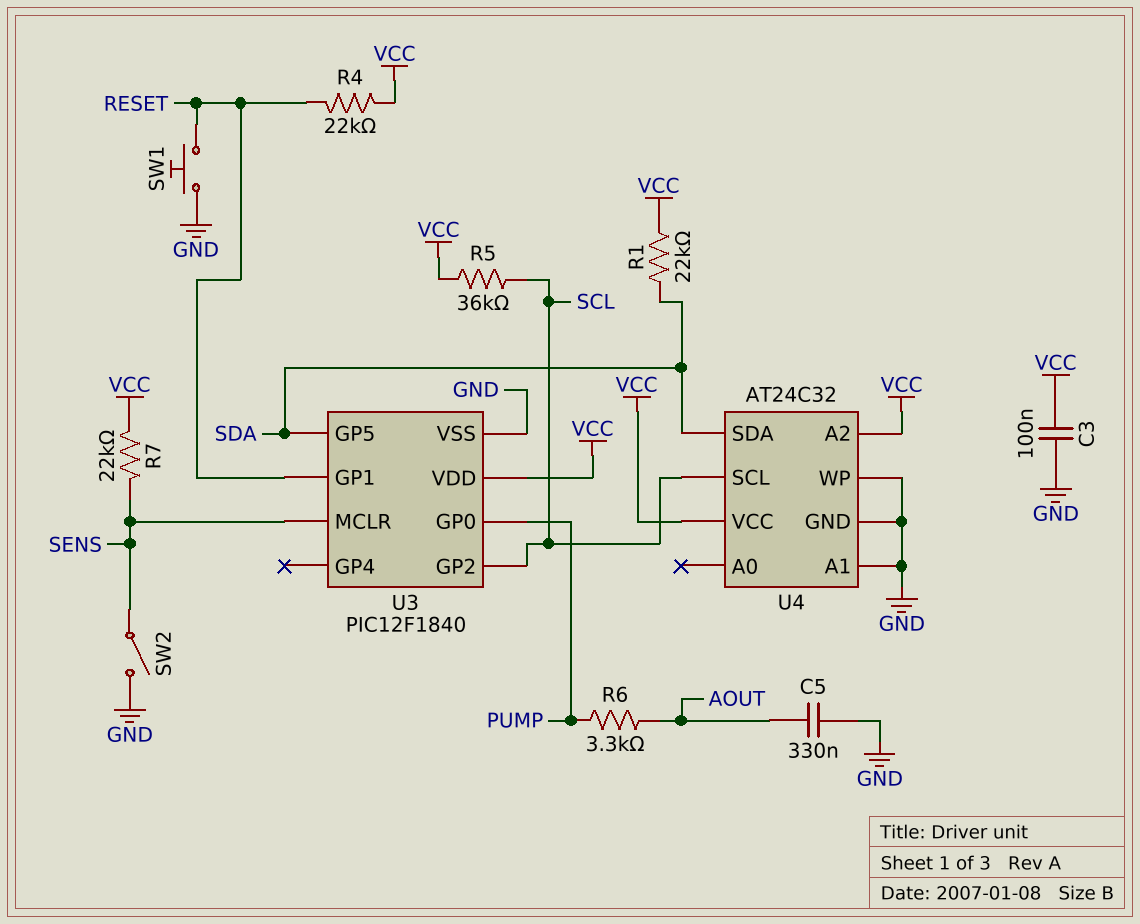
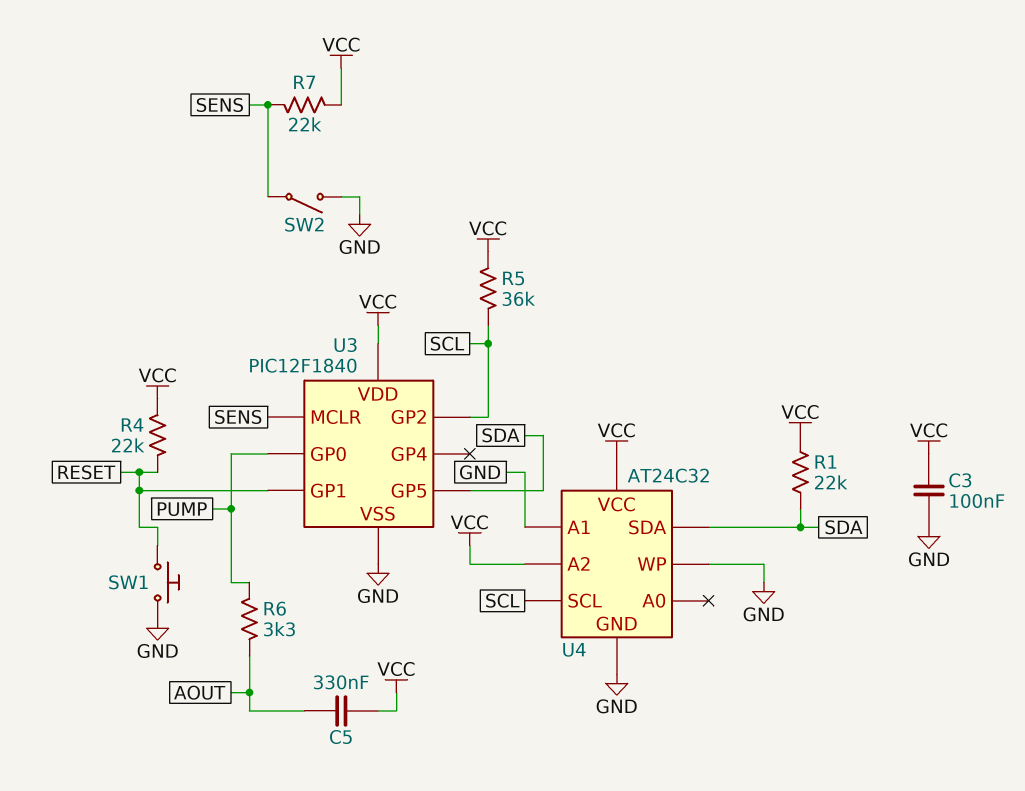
C5: 330nF (AOUT, GND) -> 330nF (AOUT, VCC)

